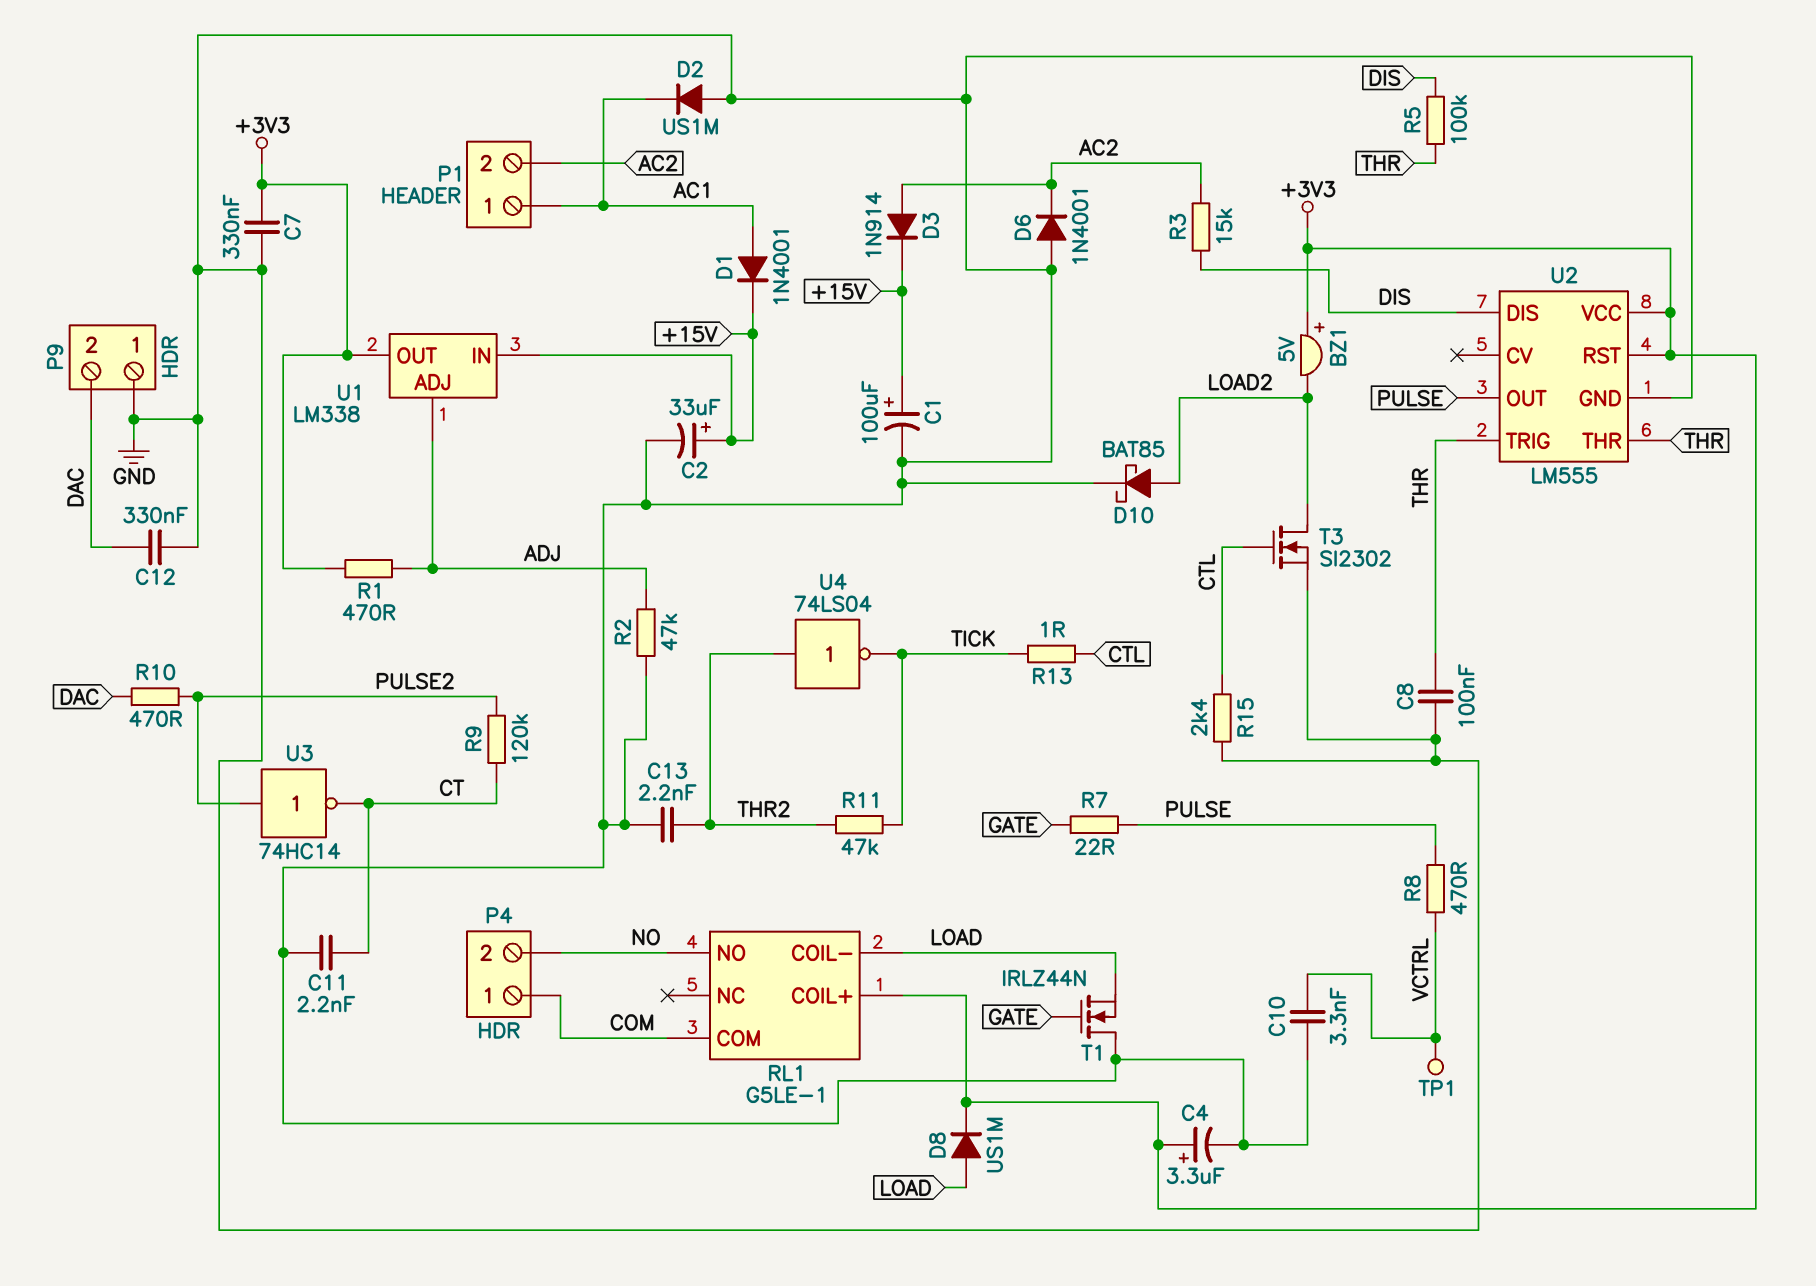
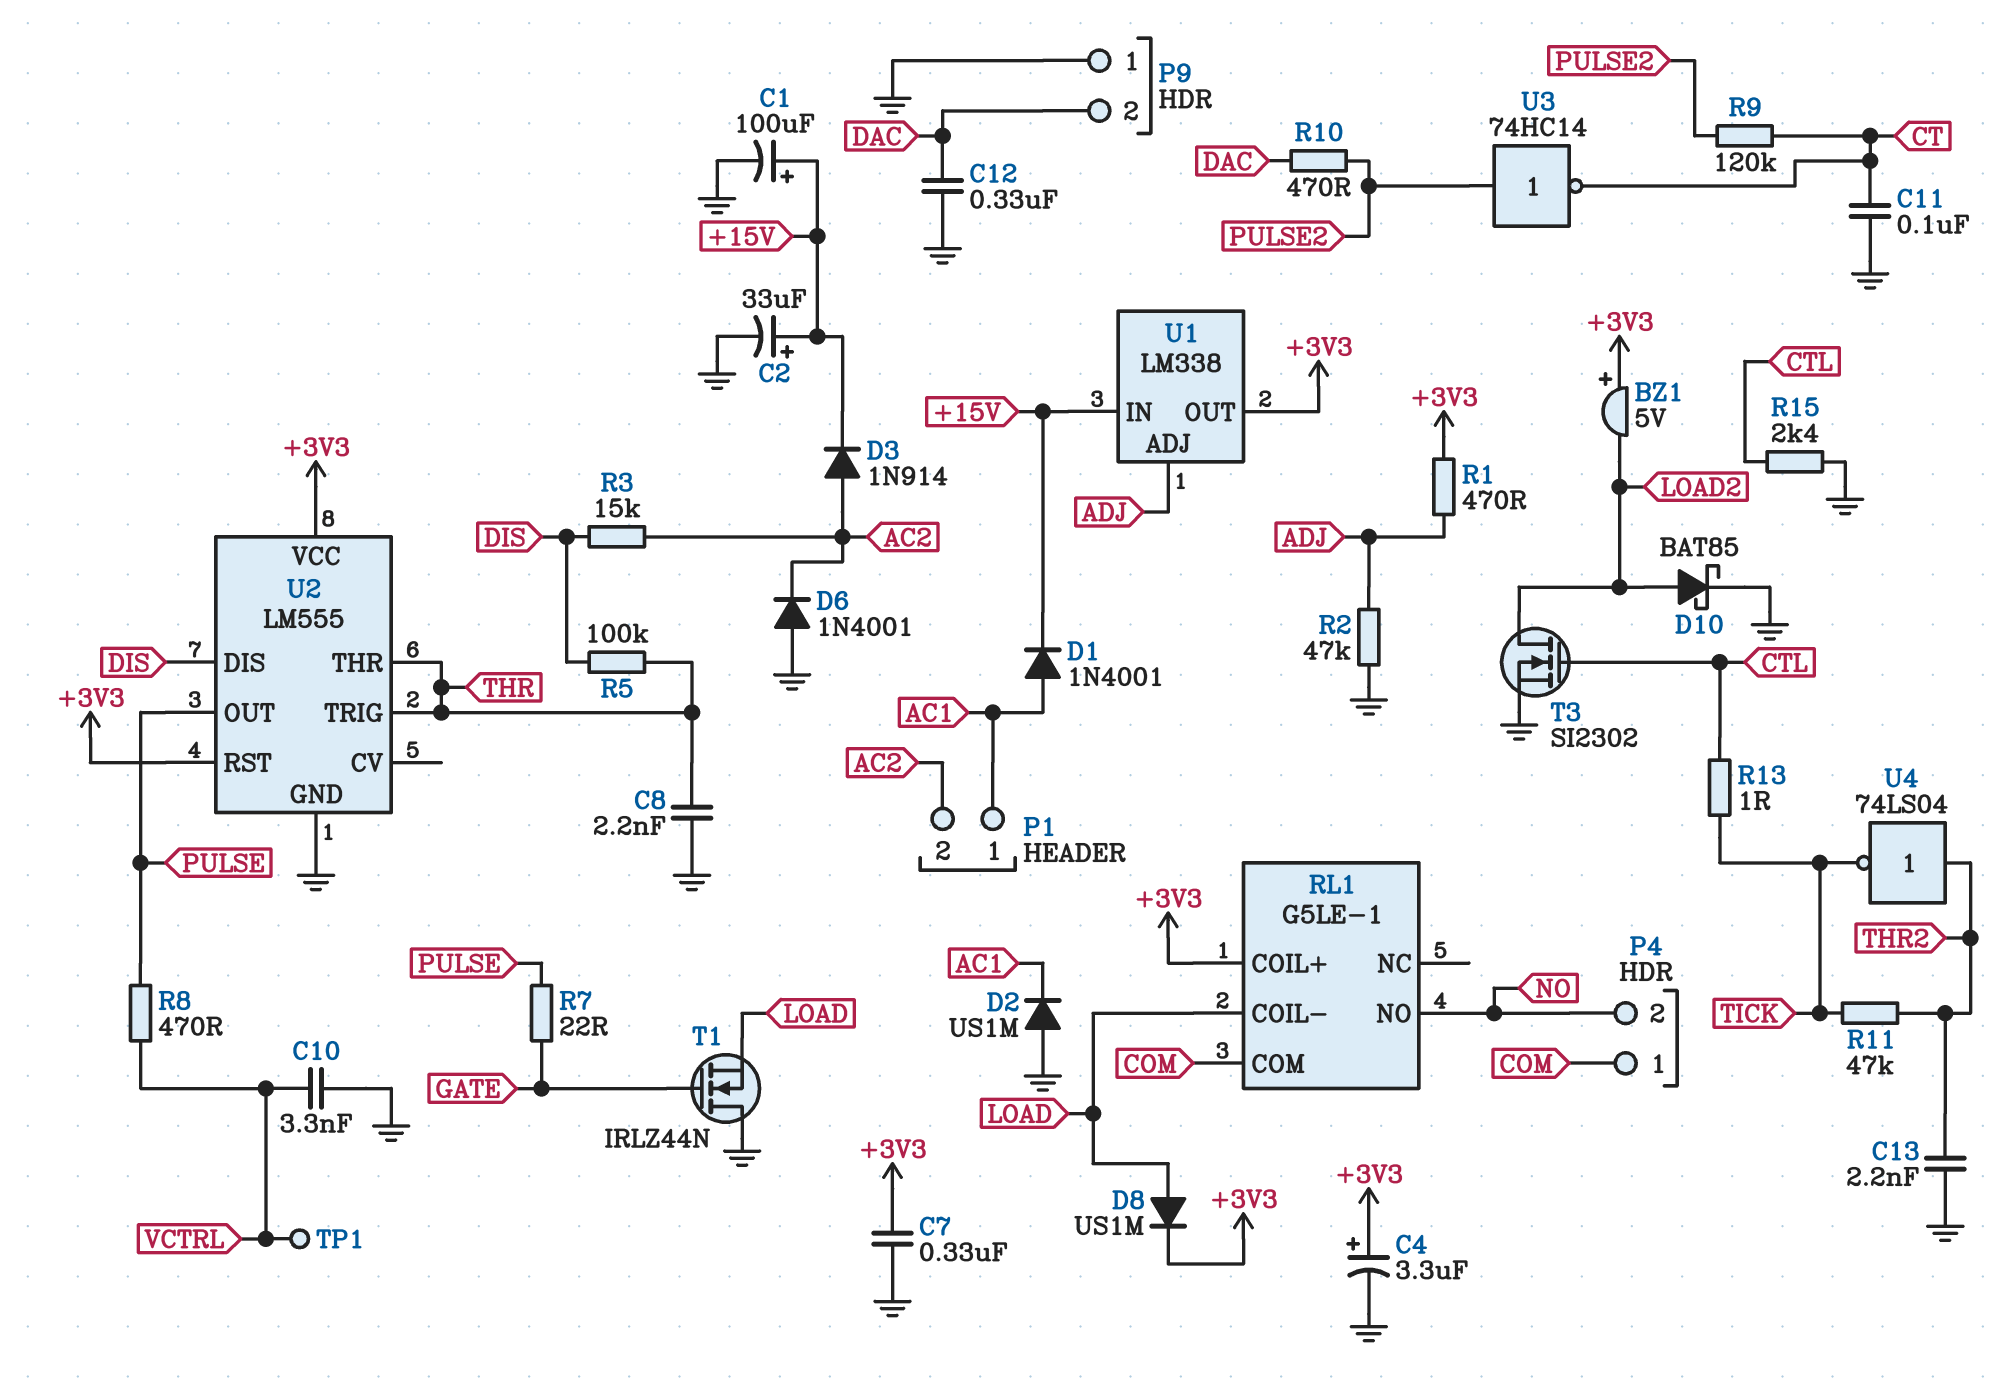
C8: 100nF (GND, THR) -> 2.2nF (GND, THR)
C11: 2.2nF (CT, GND) -> 100nF (CT, GND)

